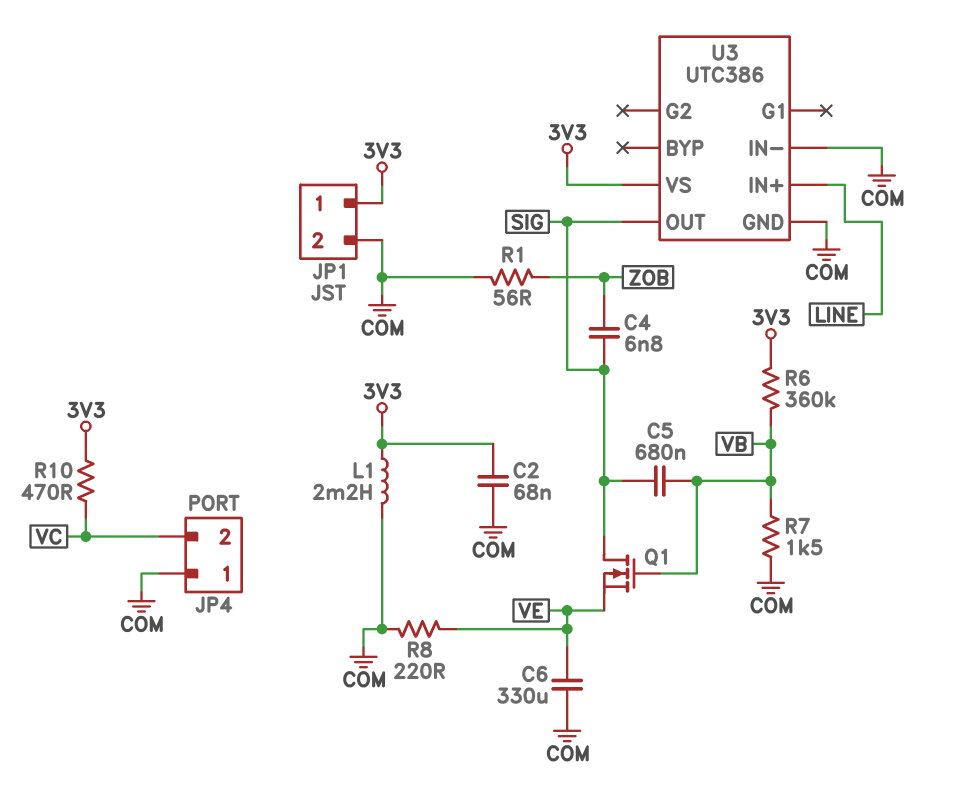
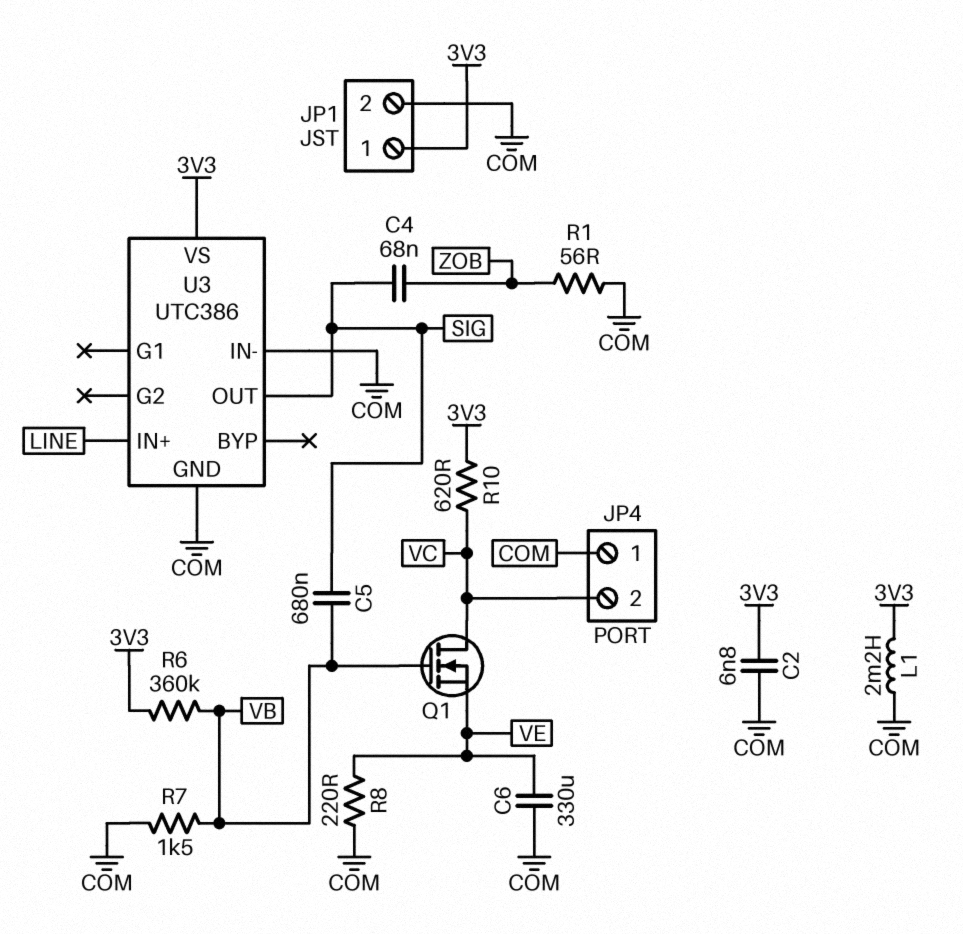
C2: 68nF (3V3, COM) -> 6.8nF (3V3, COM)
C4: 6.8nF (SIG, ZOB) -> 68nF (SIG, ZOB)
Q1: NMOS (G VB, D SIG, S VE) -> NMOS (G VB, D VC, S VE)
R10: 470 (3V3, VC) -> 620 (3V3, VC)

